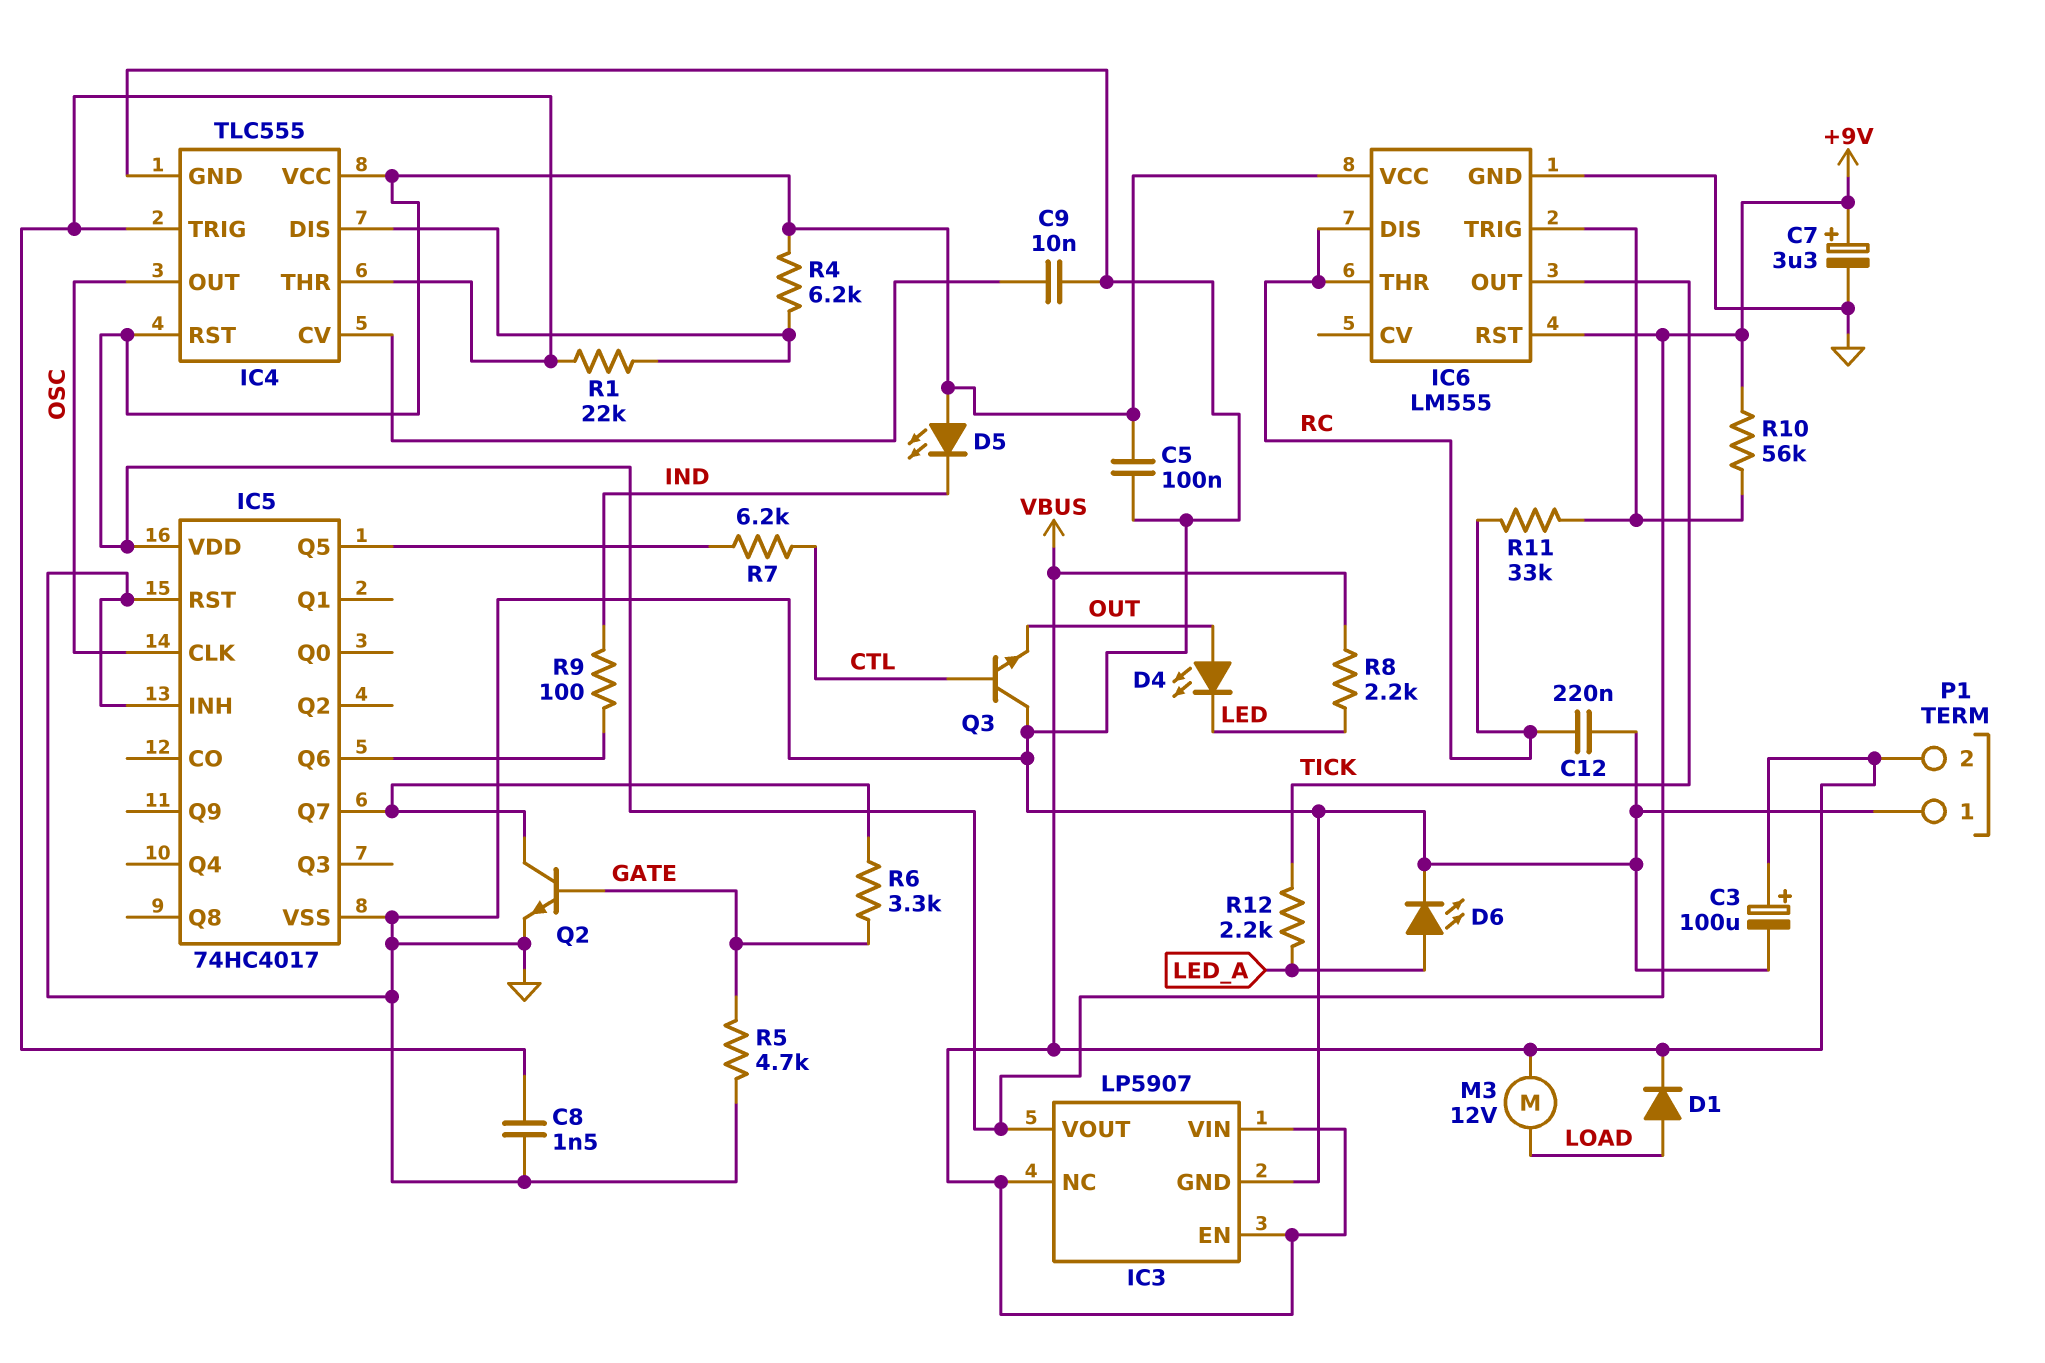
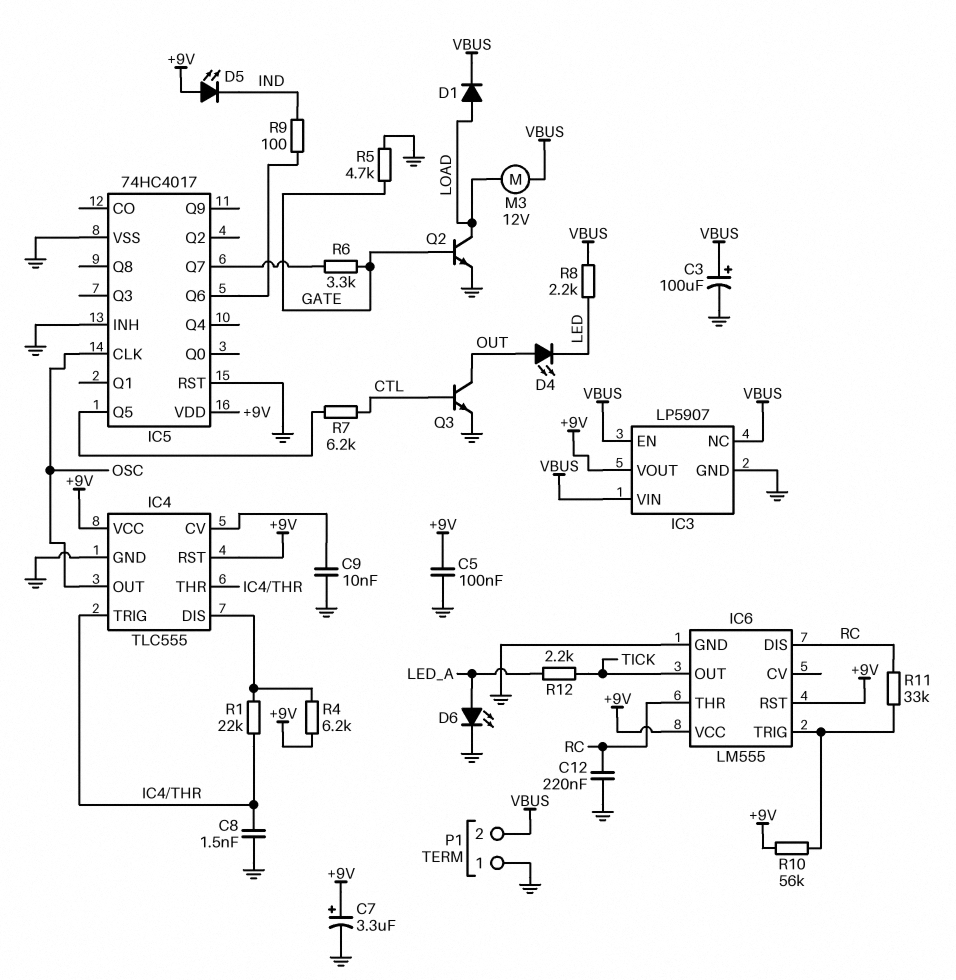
Q2: NPN (B GATE, C IC5/Q7, E GND) -> NPN (B GATE, C LOAD, E GND)
Q3: NPN (B CTL, C GND, E OUT) -> NPN (B CTL, C OUT, E GND)

